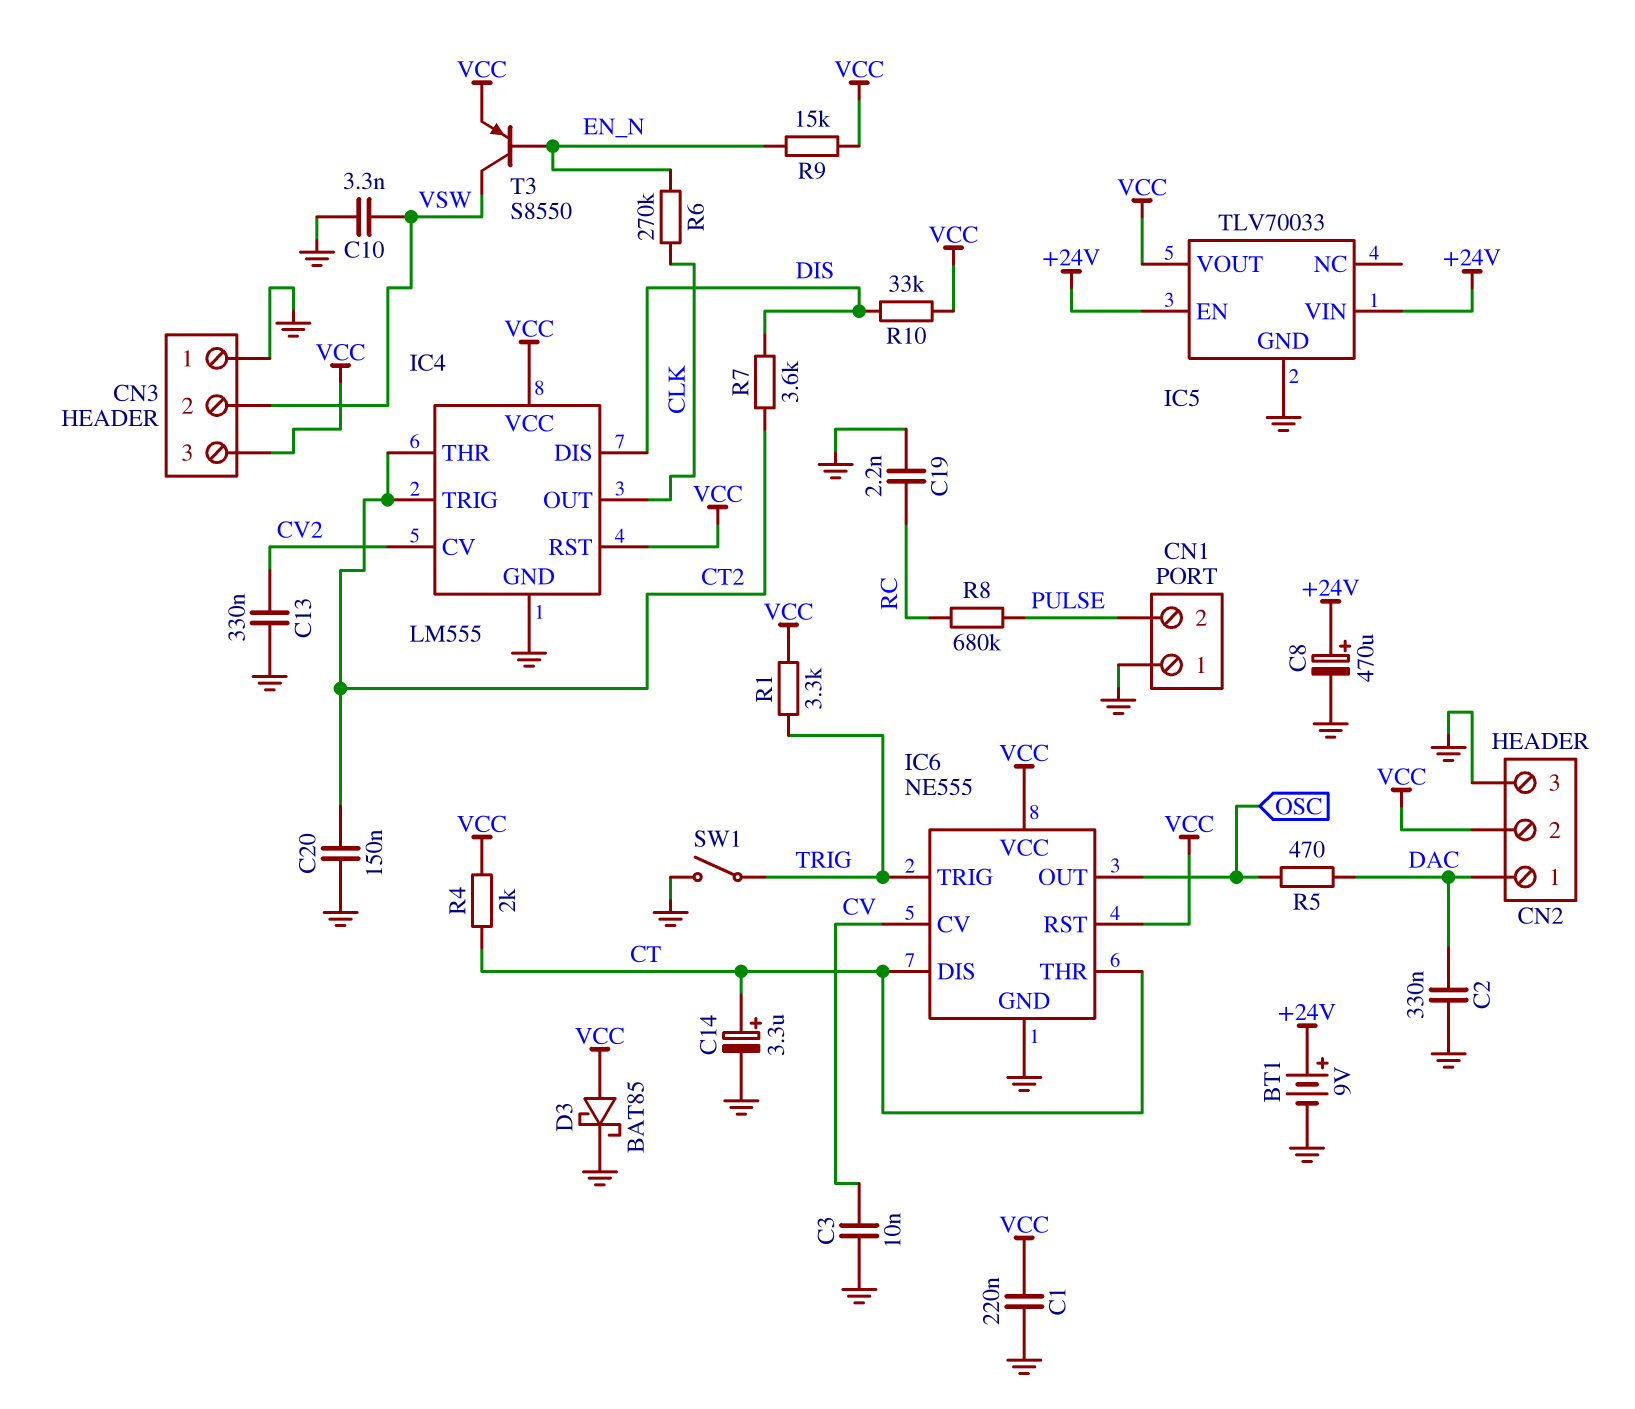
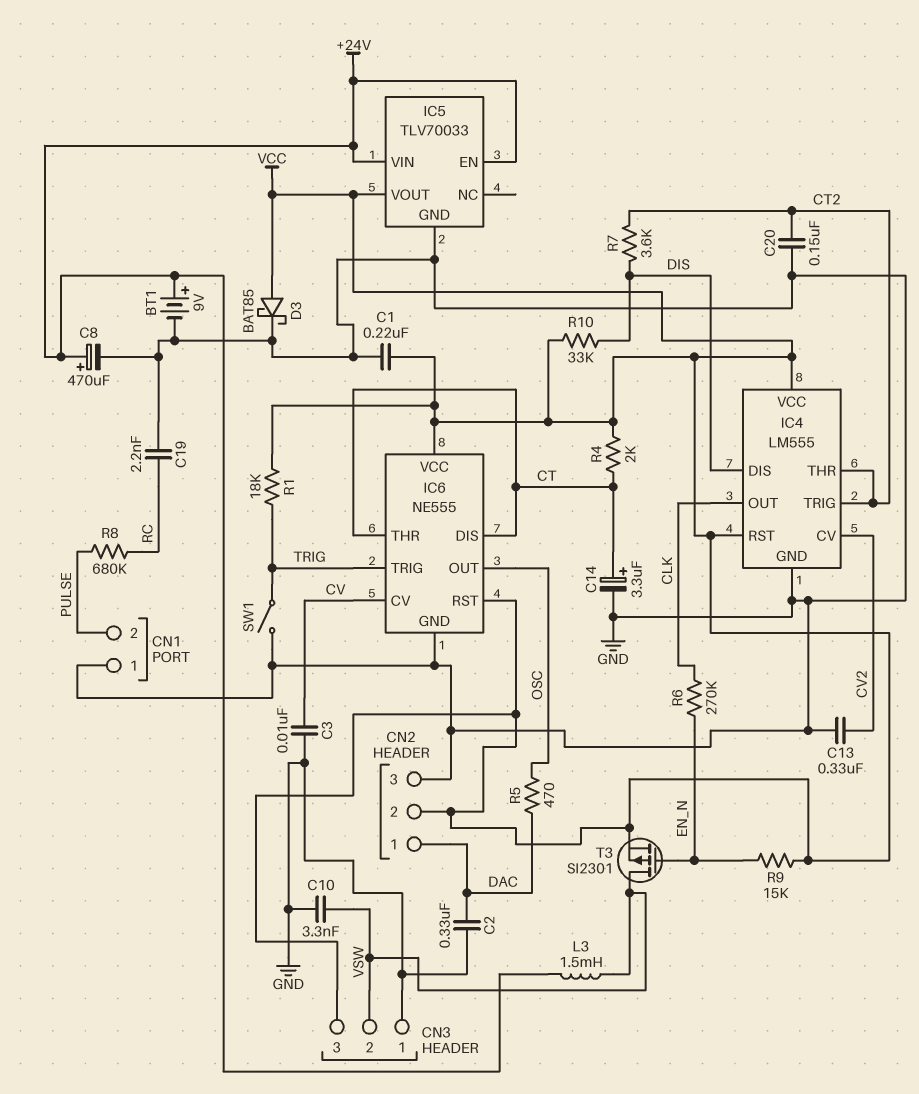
L3: none -> 1.5mH (+24V, VSW)
R1: 3.3k (TRIG, VCC) -> 18k (TRIG, VCC)
T3: PNP S8550 (B EN_N, C VSW, E VCC) -> PMOS SI2301 (G EN_N, D VSW, S VCC)

